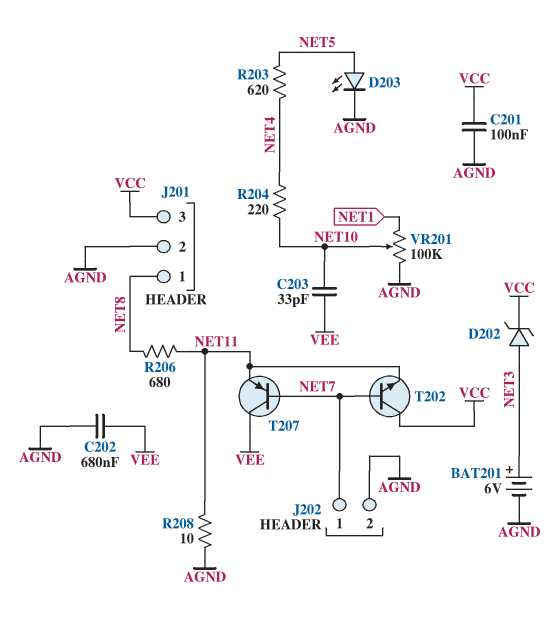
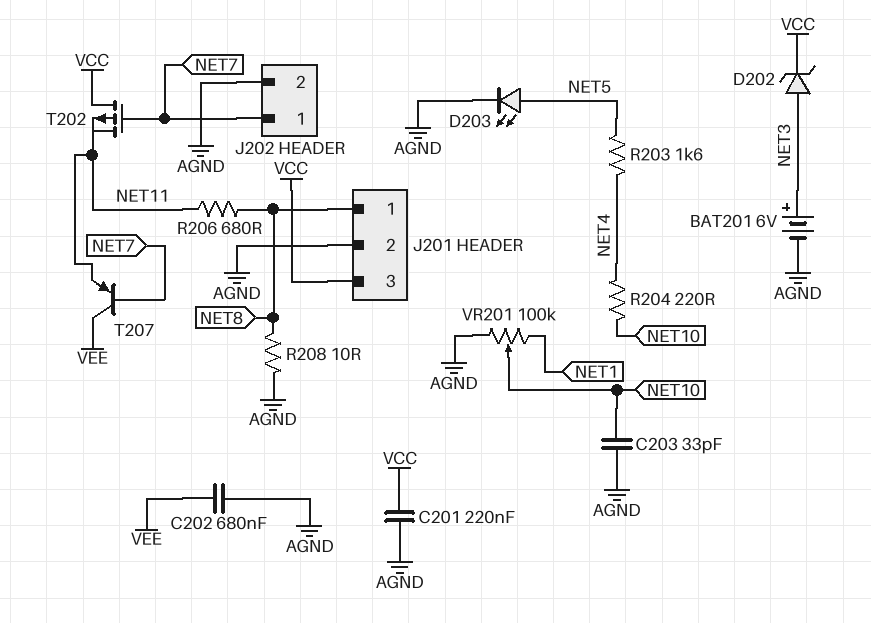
C201: 100nF (AGND, VCC) -> 220nF (AGND, VCC)
C203: 33pF (NET10, VEE) -> 33pF (AGND, NET10)
R203: 620 (NET4, NET5) -> 1.6k (NET4, NET5)
R208: 10 (AGND, NET11) -> 10 (AGND, NET8)
T202: NPN (B NET7, C VCC, E NET11) -> PMOS (G NET7, D VCC, S NET11)

